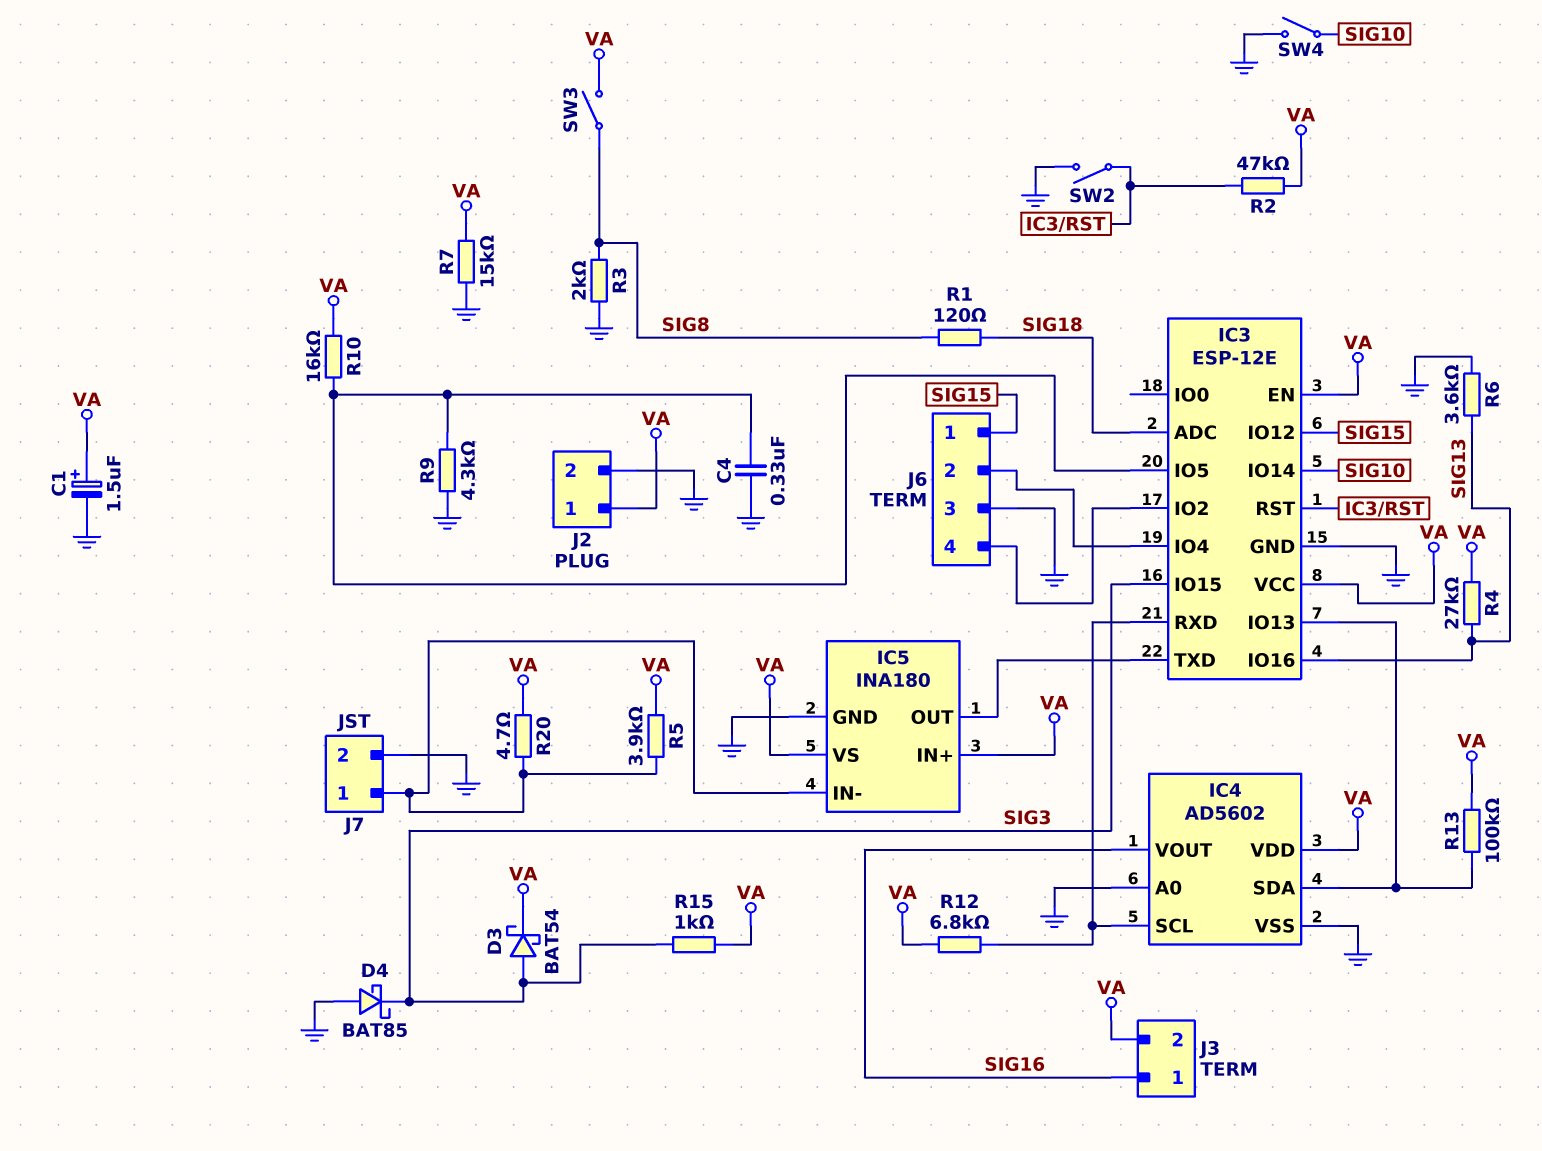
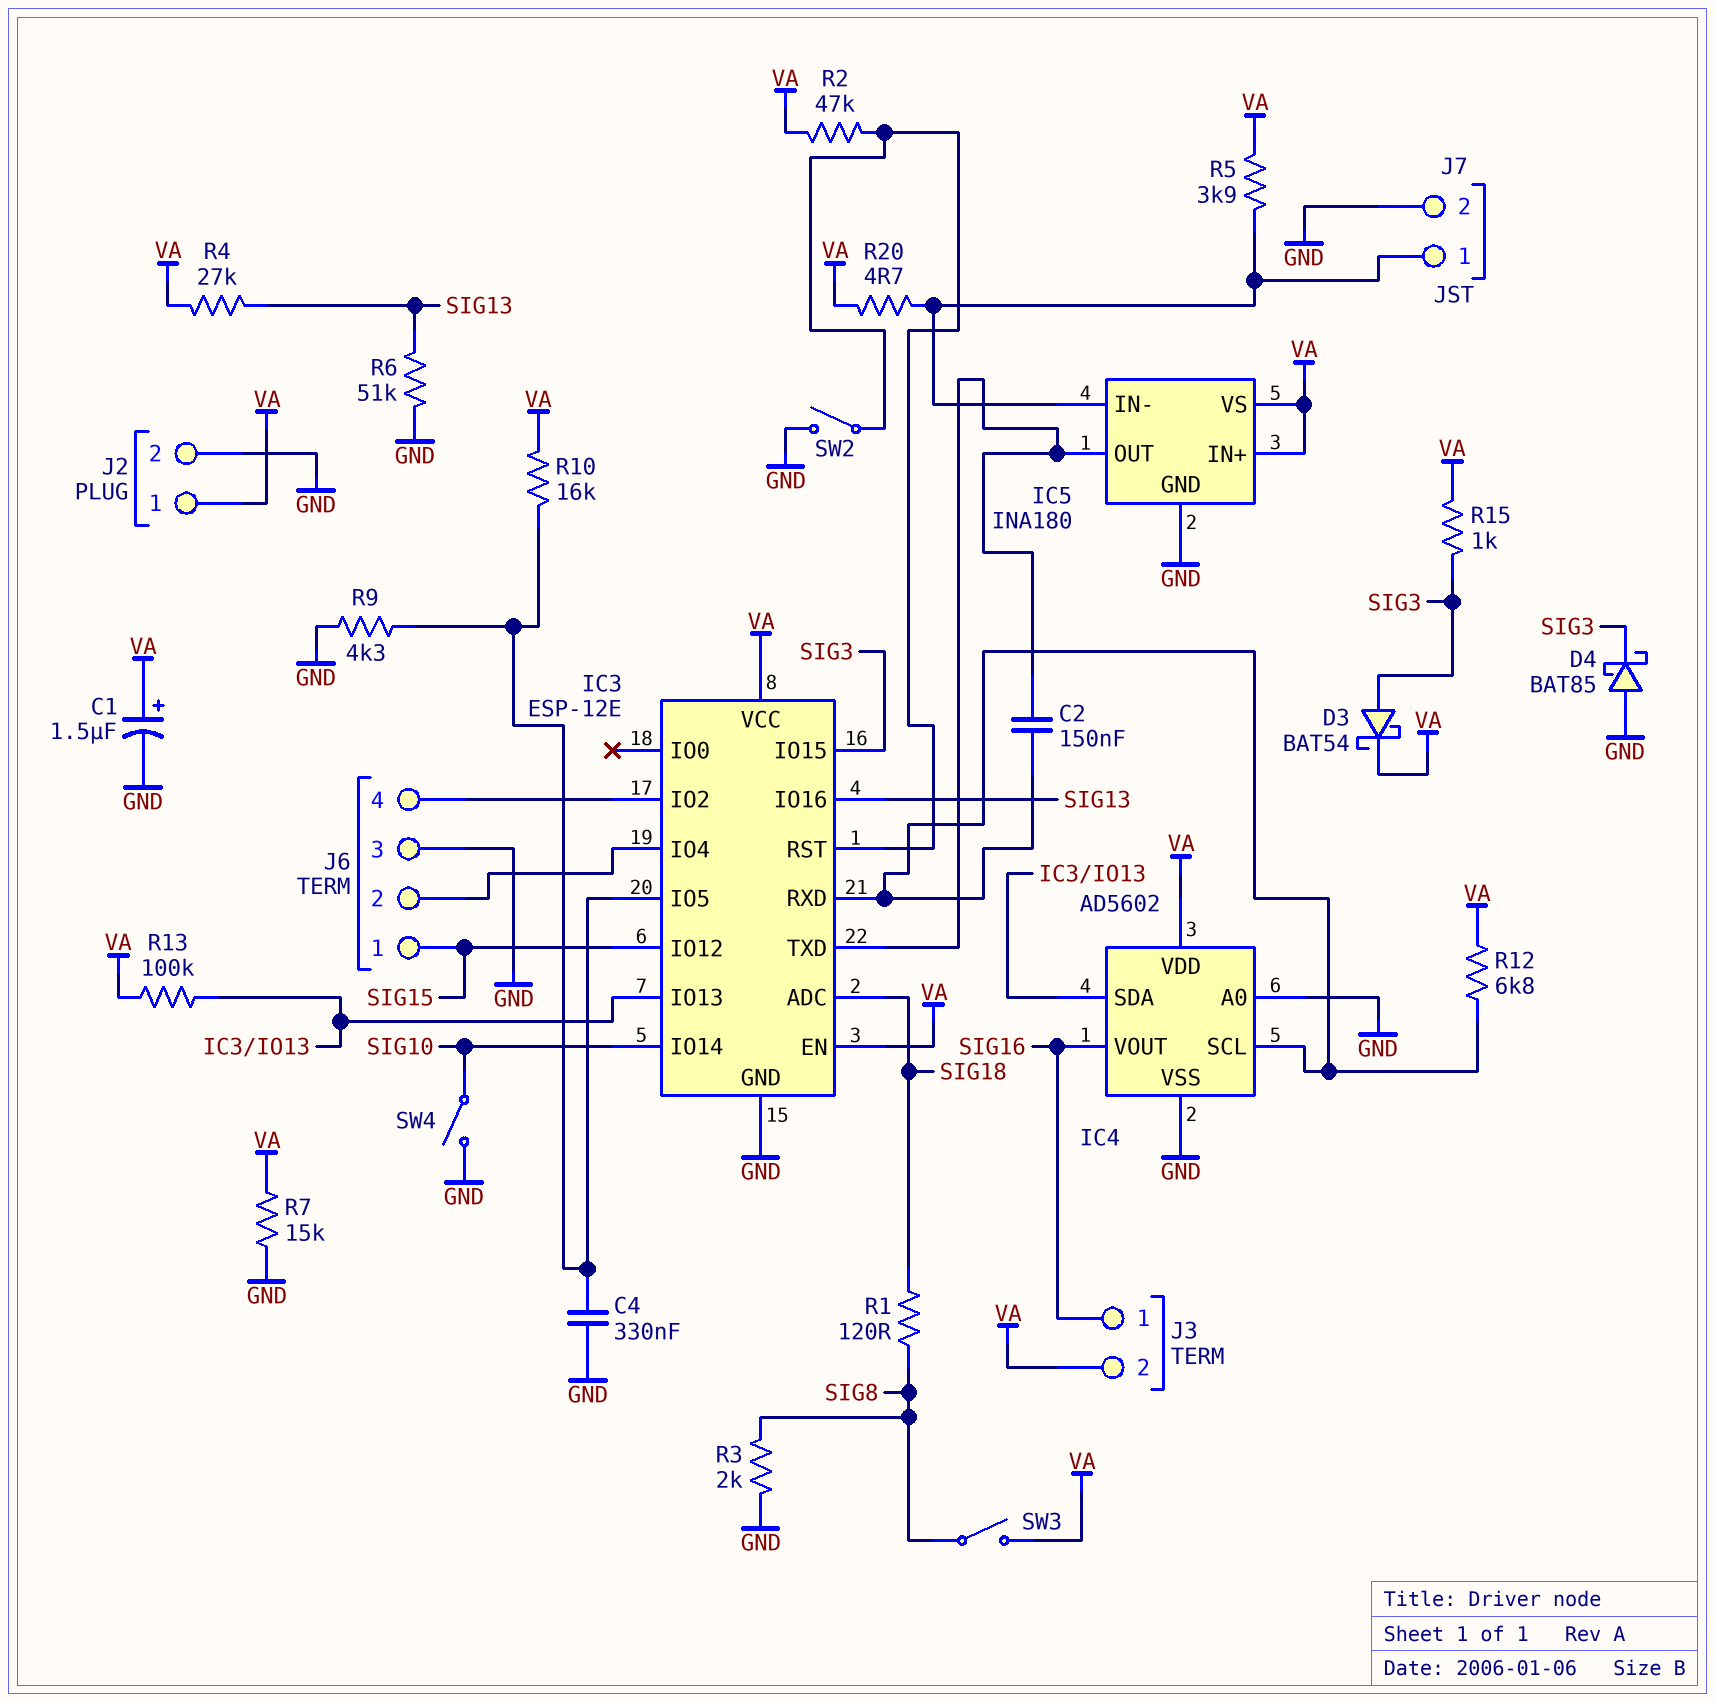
C2: none -> 150nF (IC3/RXD, IC3/TXD)
R6: 3.6k (GND, SIG13) -> 51k (GND, SIG13)

